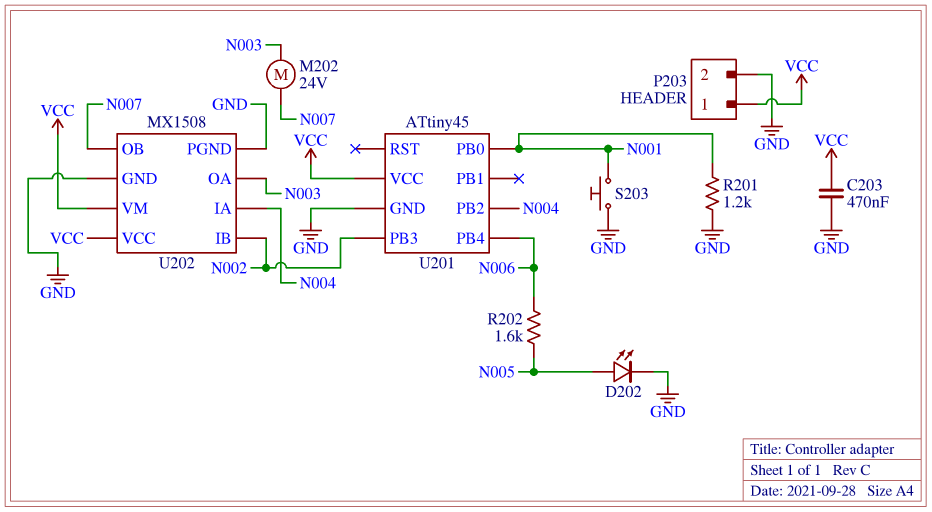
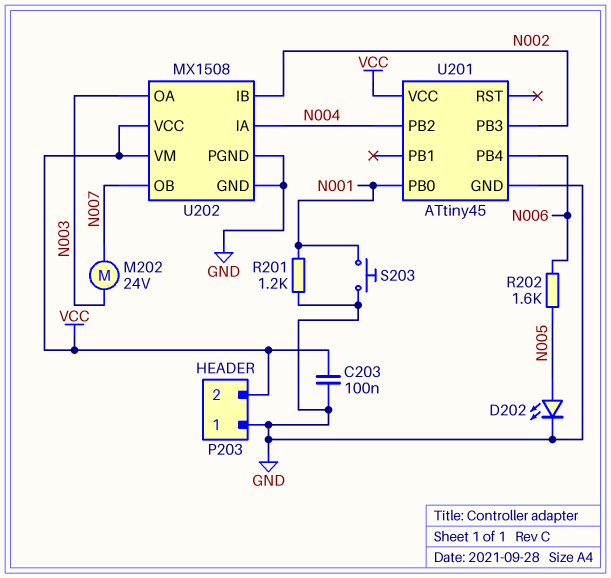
C203: 470nF (GND, VCC) -> 100nF (GND, VCC)
P203 pin 1: VCC -> GND
P203 pin 2: GND -> VCC

